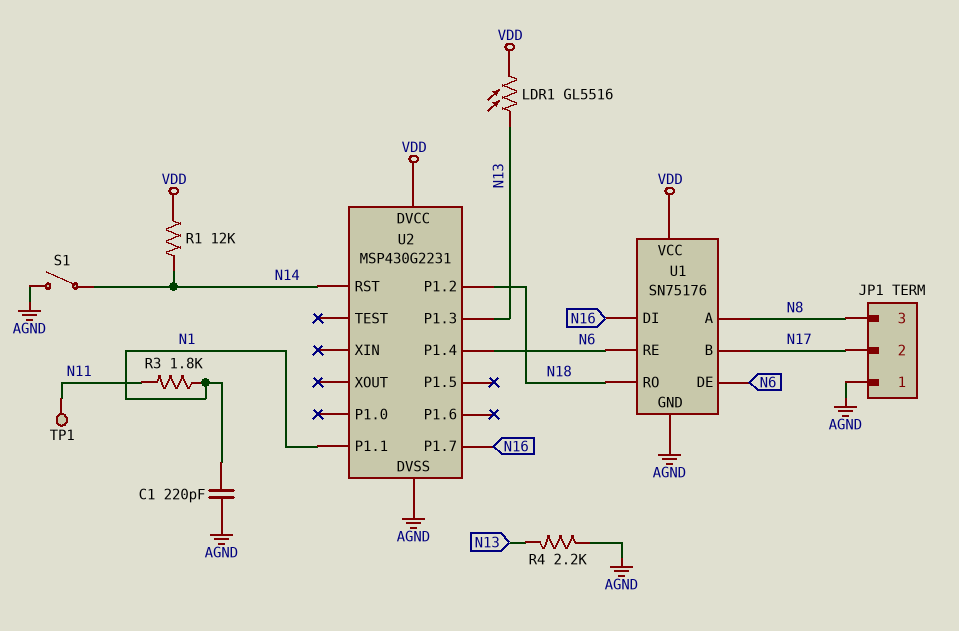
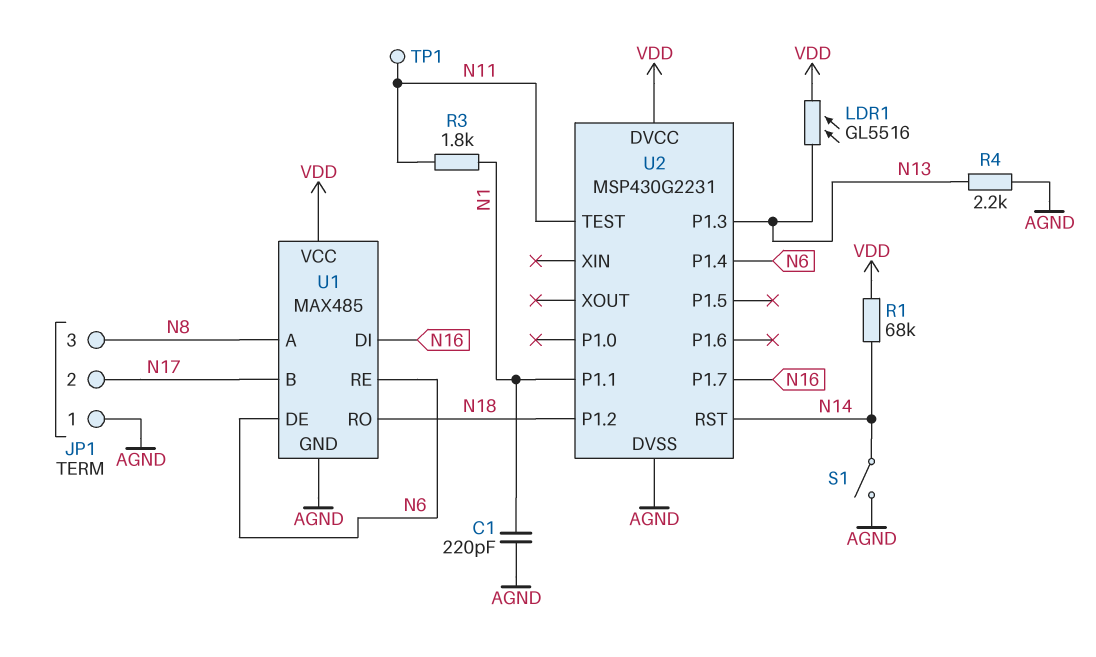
R1: 12k (N14, VDD) -> 68k (N14, VDD)
U1: SN75176 -> MAX485
U2 pin TEST: none -> N11

